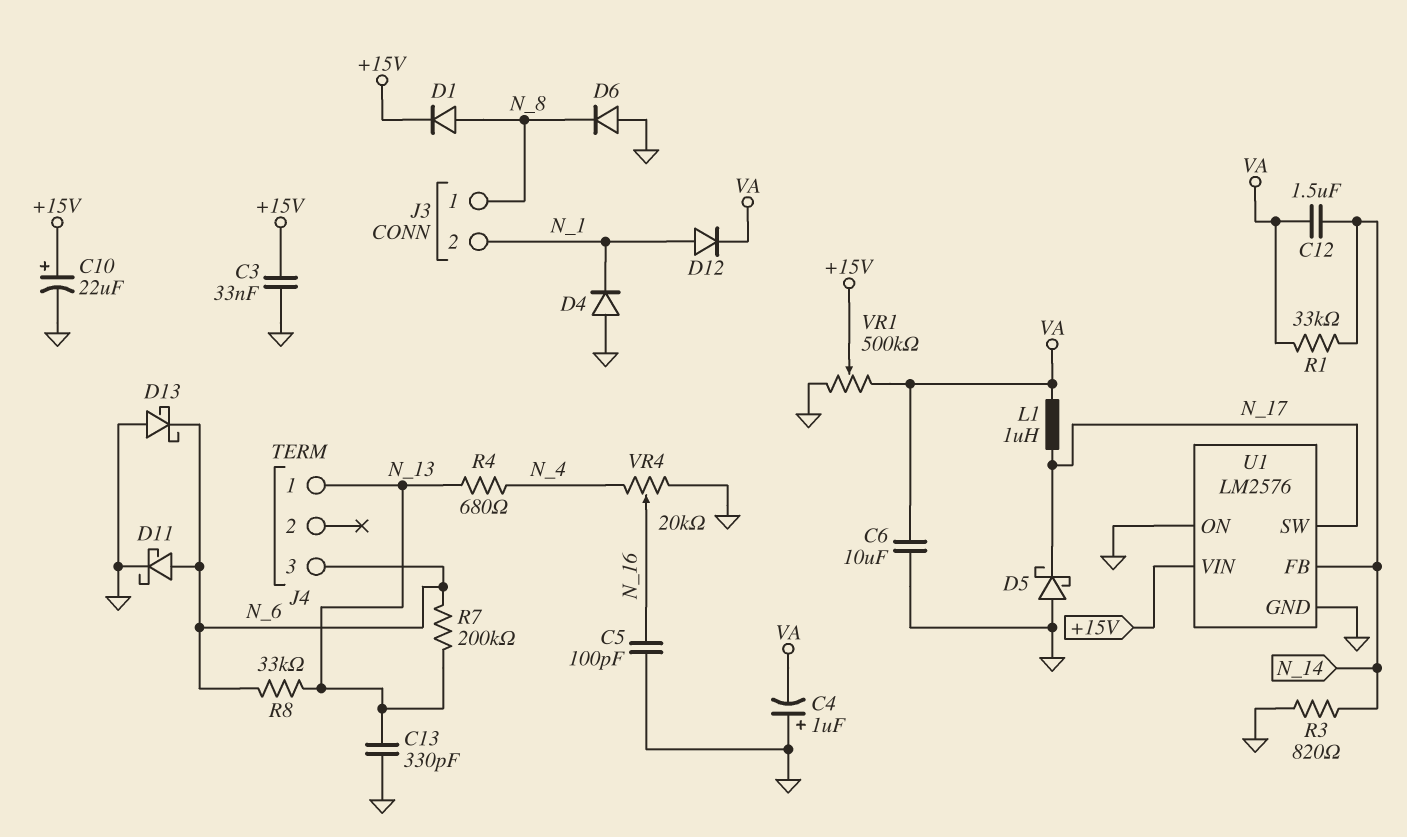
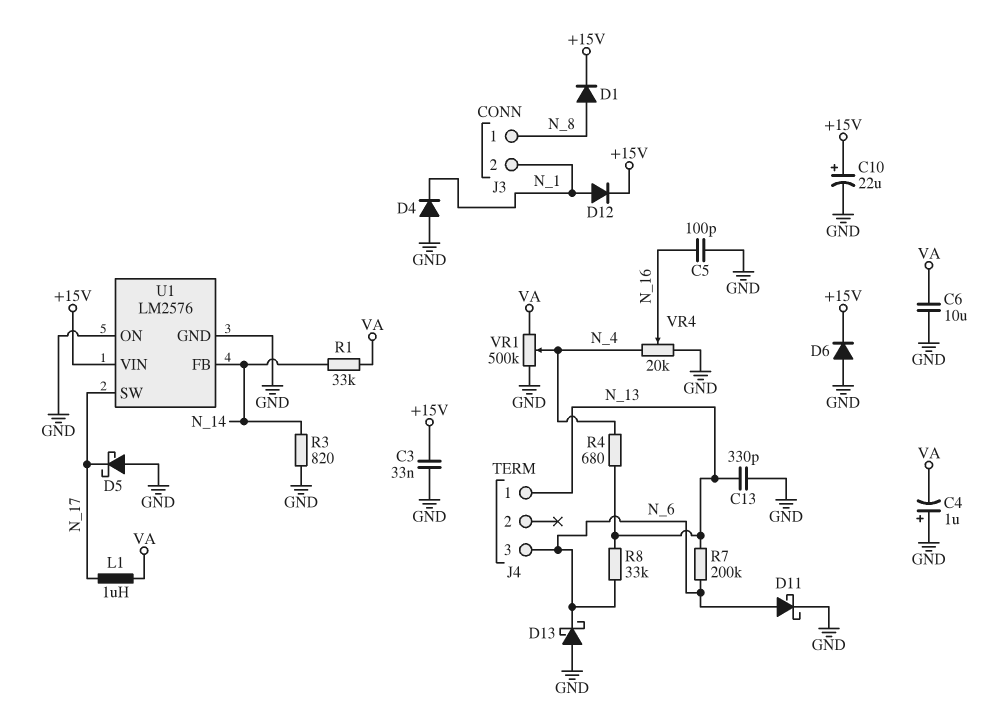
C12: 1.5uF (N_14, VA) -> none
D6: diode (A GND, K N_8) -> diode (A GND, K +15V)
D12: diode (A N_1, K VA) -> diode (A N_1, K +15V)
VR1: 500k (GND, VA, wiper +15V) -> 500k (GND, VA, wiper N_4)

